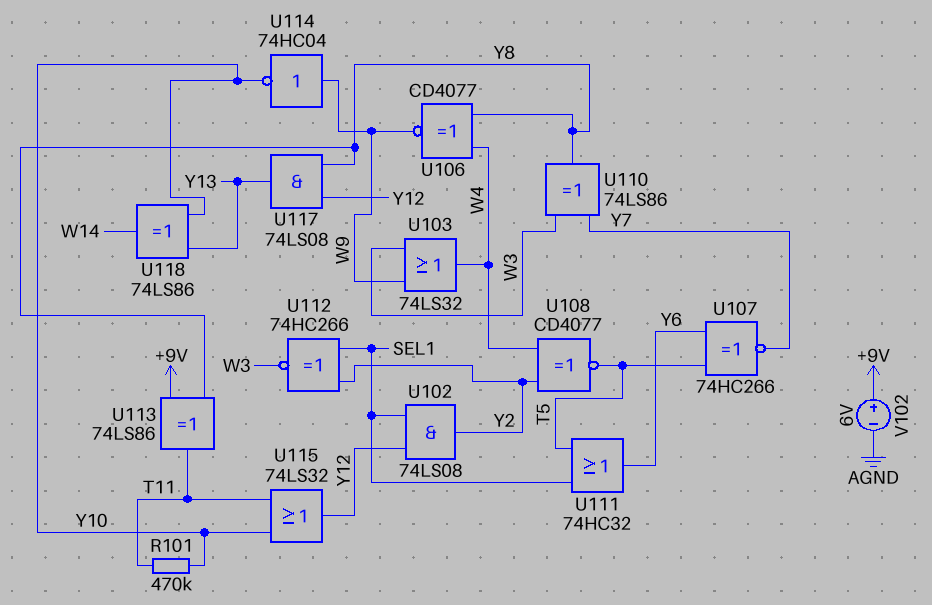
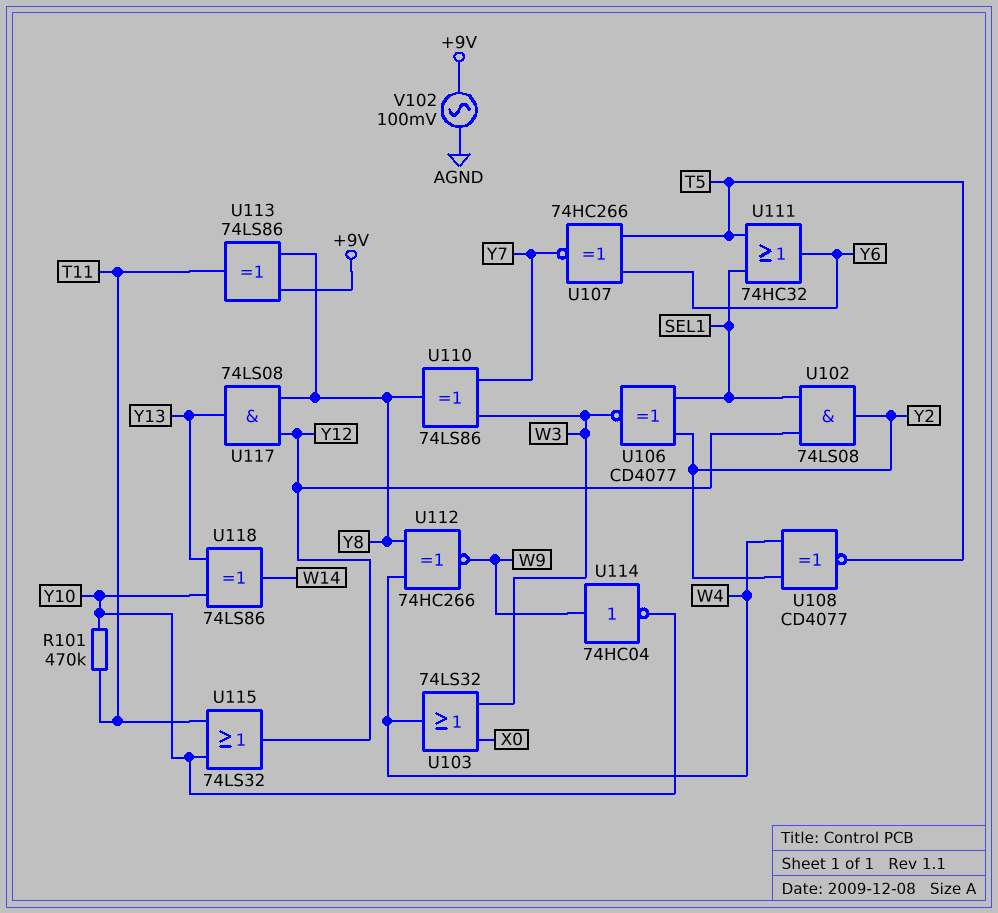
U103: OR 74LS32 (in W3, in W9, out W4) -> OR 74LS32 (in W3, in X0, out W4)
U106: XNOR CD4077 (in W4, in Y8, out W9) -> XNOR CD4077 (in SEL1, in Y2, out W3)
U112: XNOR 74HC266 (in SEL1, in Y2, out W3) -> XNOR 74HC266 (in W4, in Y8, out W9)
V102: 6V (plus +9V, minus AGND) -> AC 100mV (+9V, AGND)

